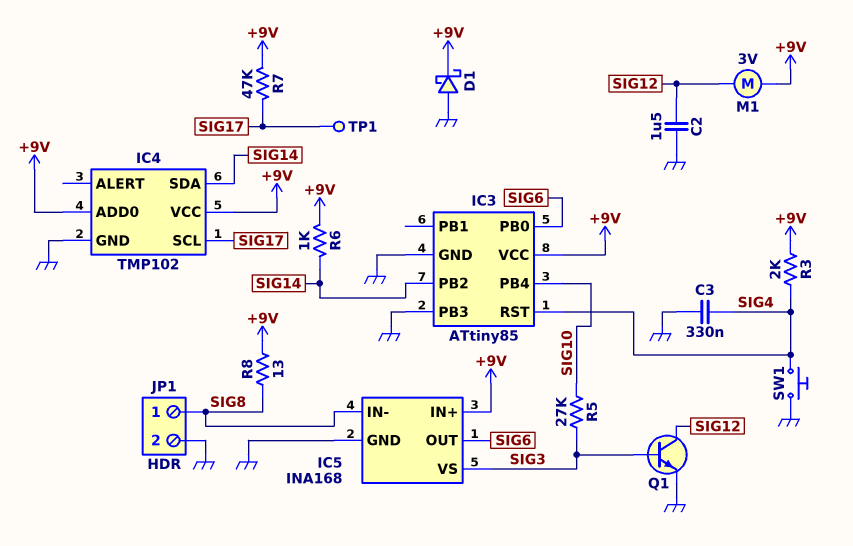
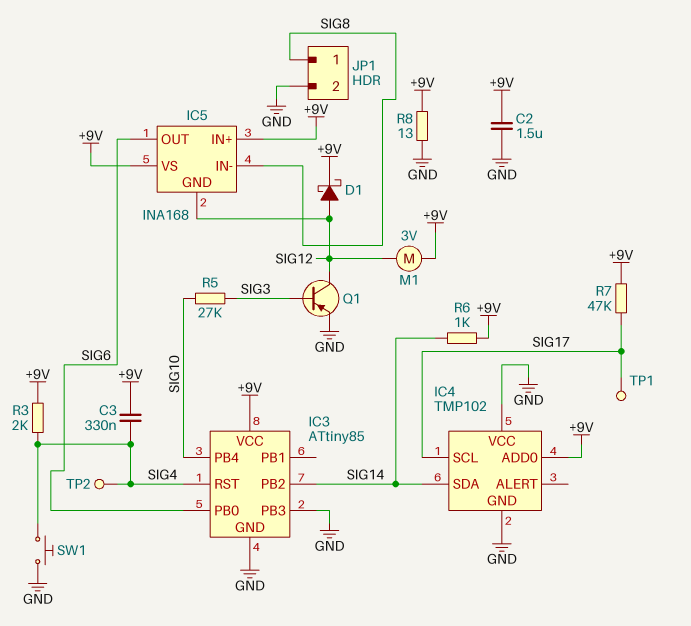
C2: 1.5uF (GND, SIG12) -> 1.5uF (+9V, GND)
C3: 330nF (GND, SIG4) -> 330nF (+9V, SIG4)
D1: schottky (A GND, K +9V) -> schottky (A SIG12, K +9V)
IC4 pin VCC: +9V -> GND
IC5 pin GND: GND -> SIG12
IC5 pin VS: SIG3 -> +9V
Q1: NPN (B SIG3, C SIG12, E GND) -> PNP (B SIG3, C SIG12, E GND)
R8: 13 (+9V, SIG8) -> 13 (+9V, GND)
TP2: none -> test point (SIG4)

